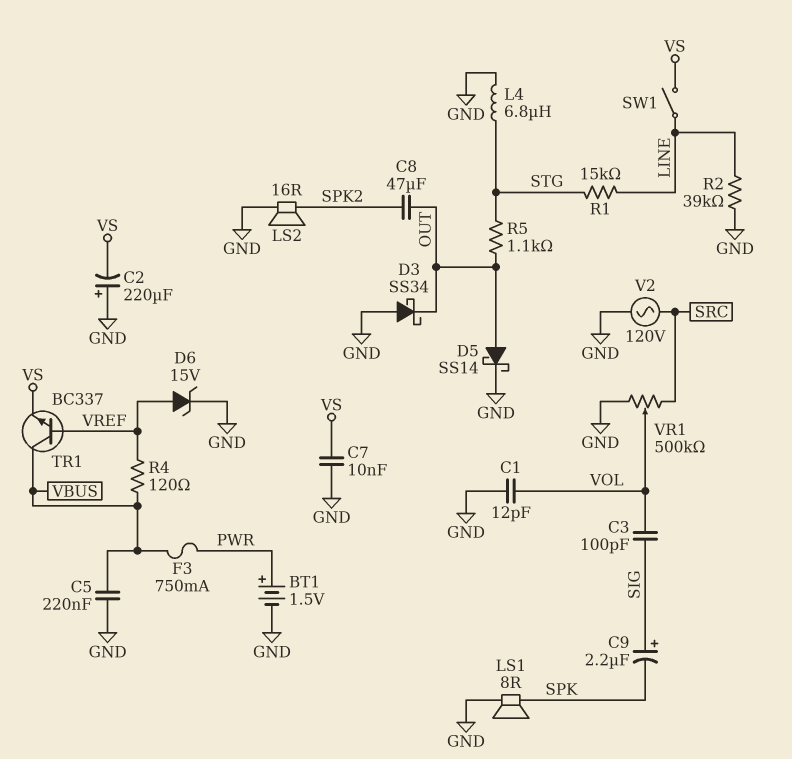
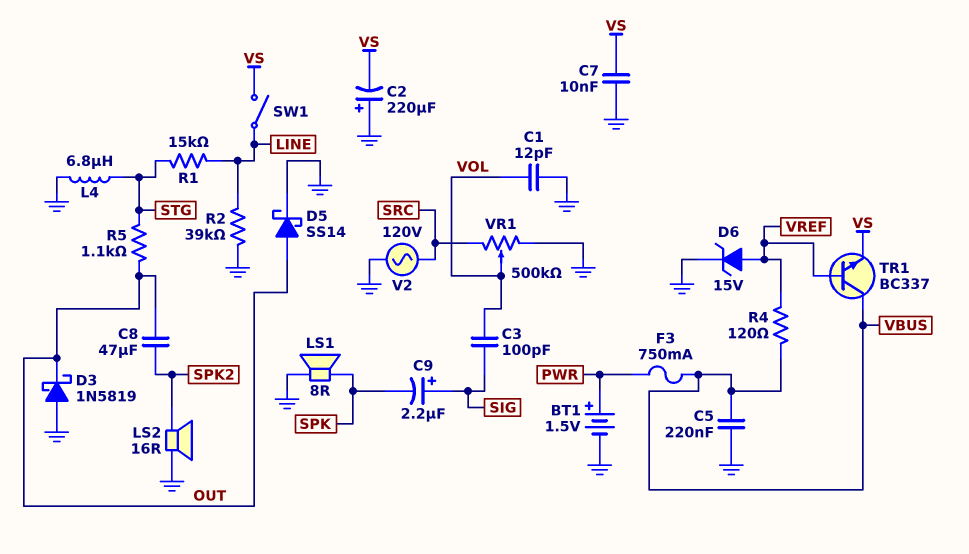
D3: schottky SS34 (A GND, K OUT) -> schottky 1N5819 (A GND, K OUT)

